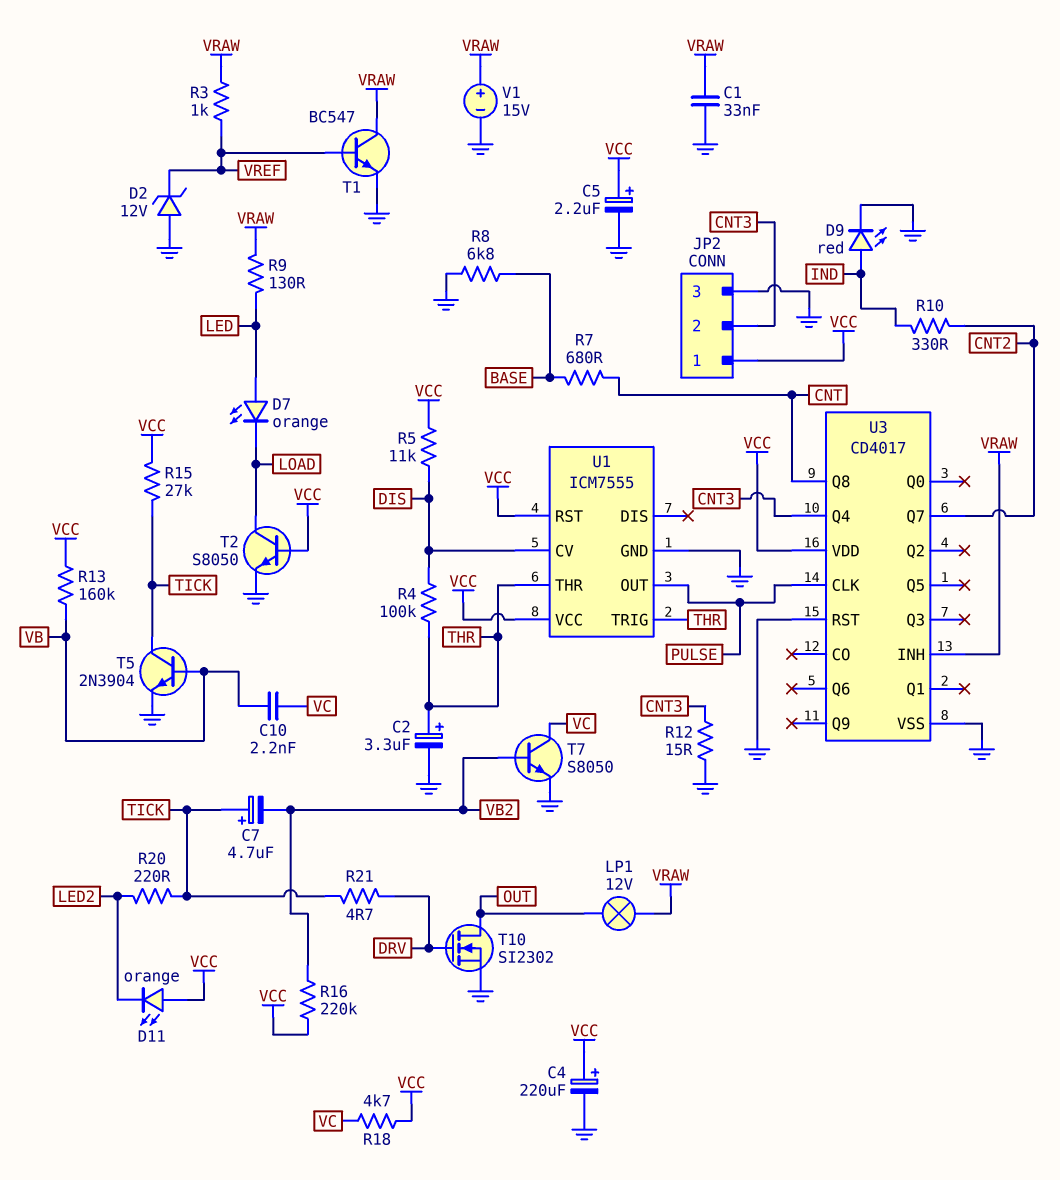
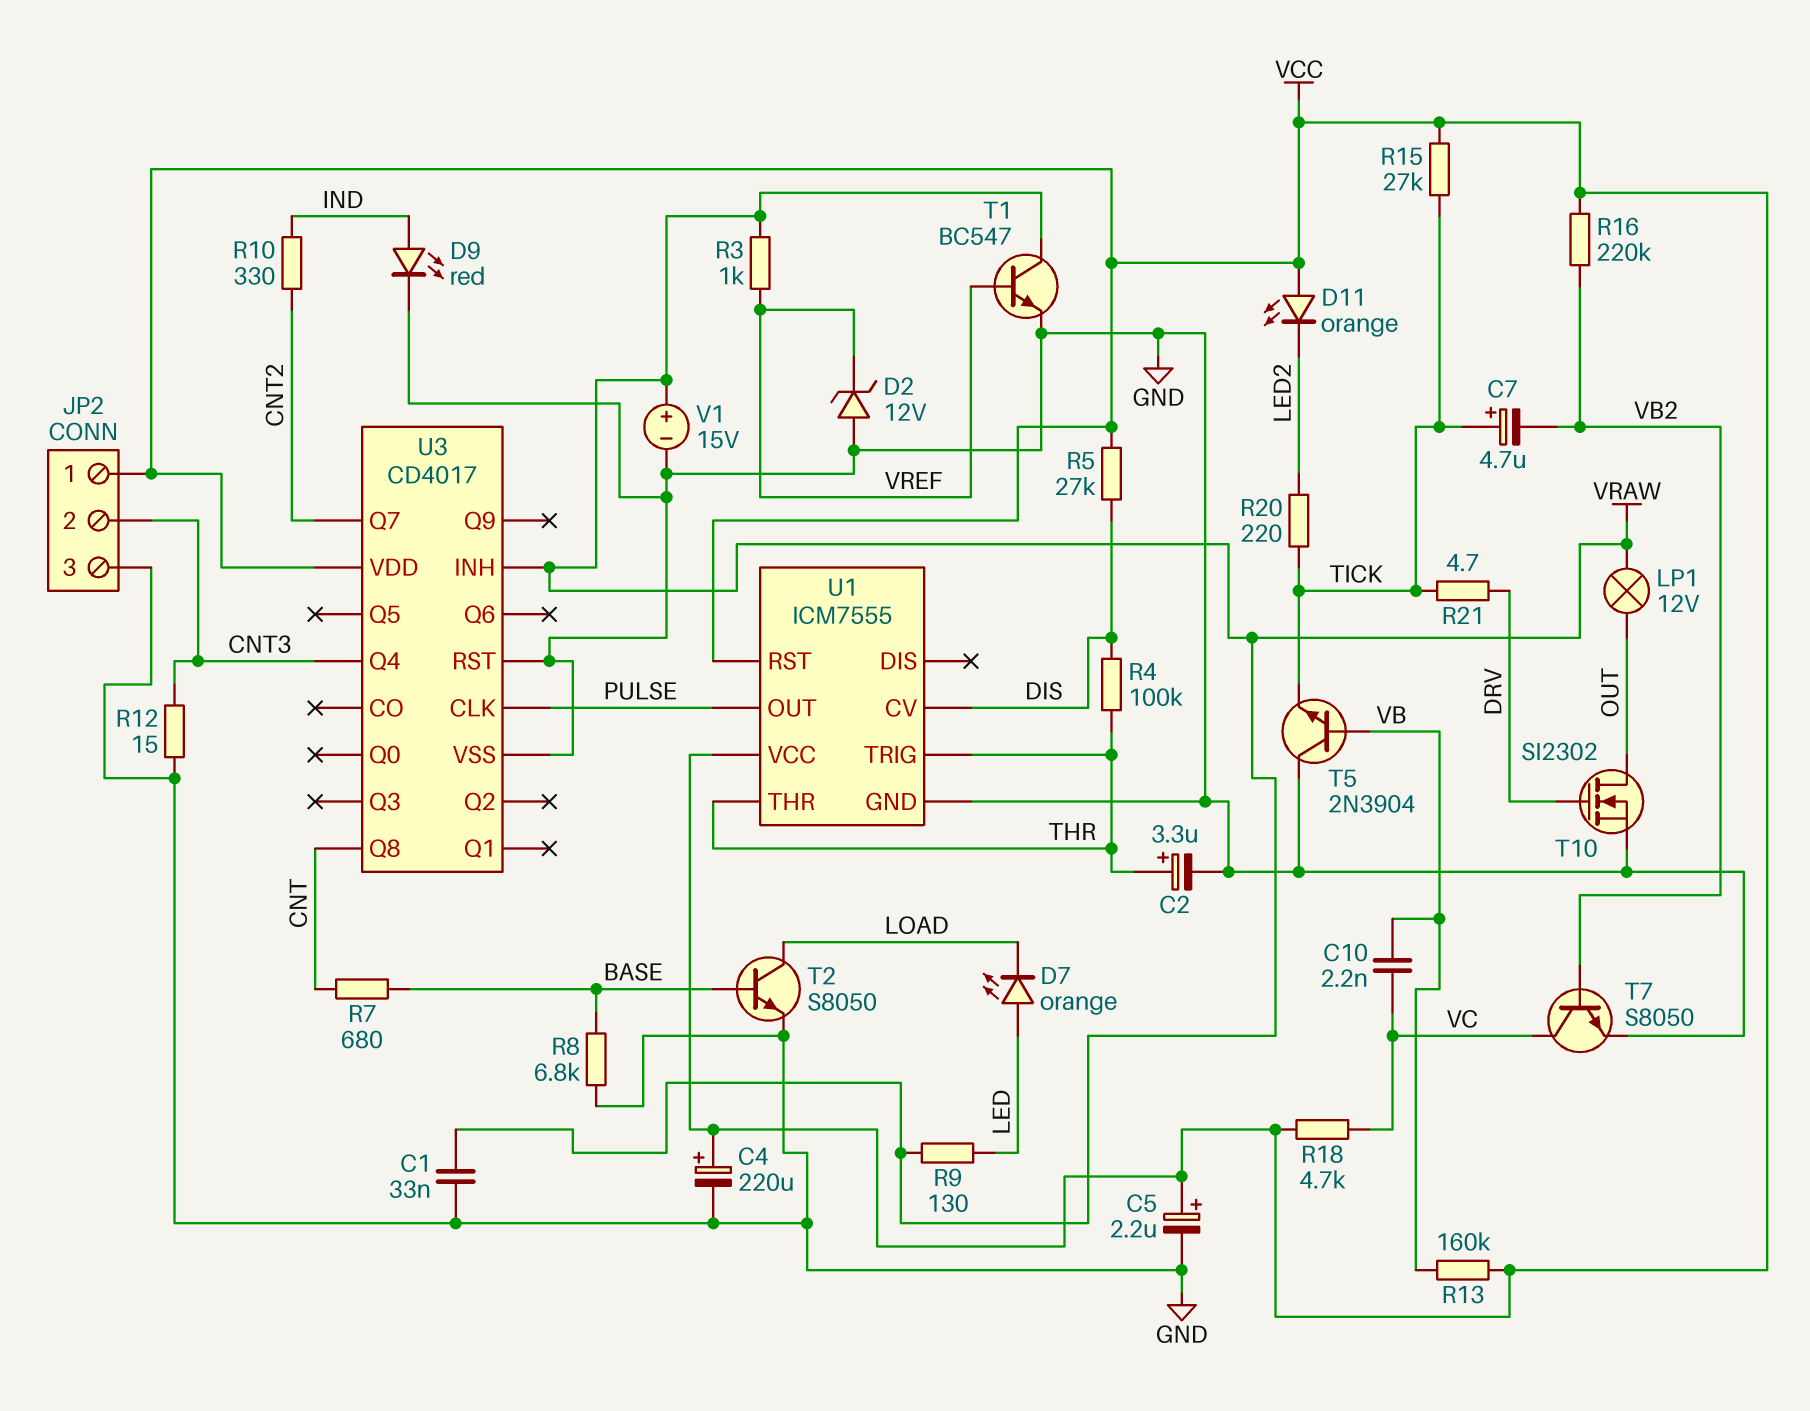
R5: 11k (DIS, VCC) -> 27k (DIS, VCC)
T2: NPN S8050 (B VCC, C LOAD, E GND) -> NPN S8050 (B BASE, C LOAD, E GND)
T5: NPN 2N3904 (B VB, C TICK, E GND) -> NPN 2N3904 (B VB, C GND, E TICK)

